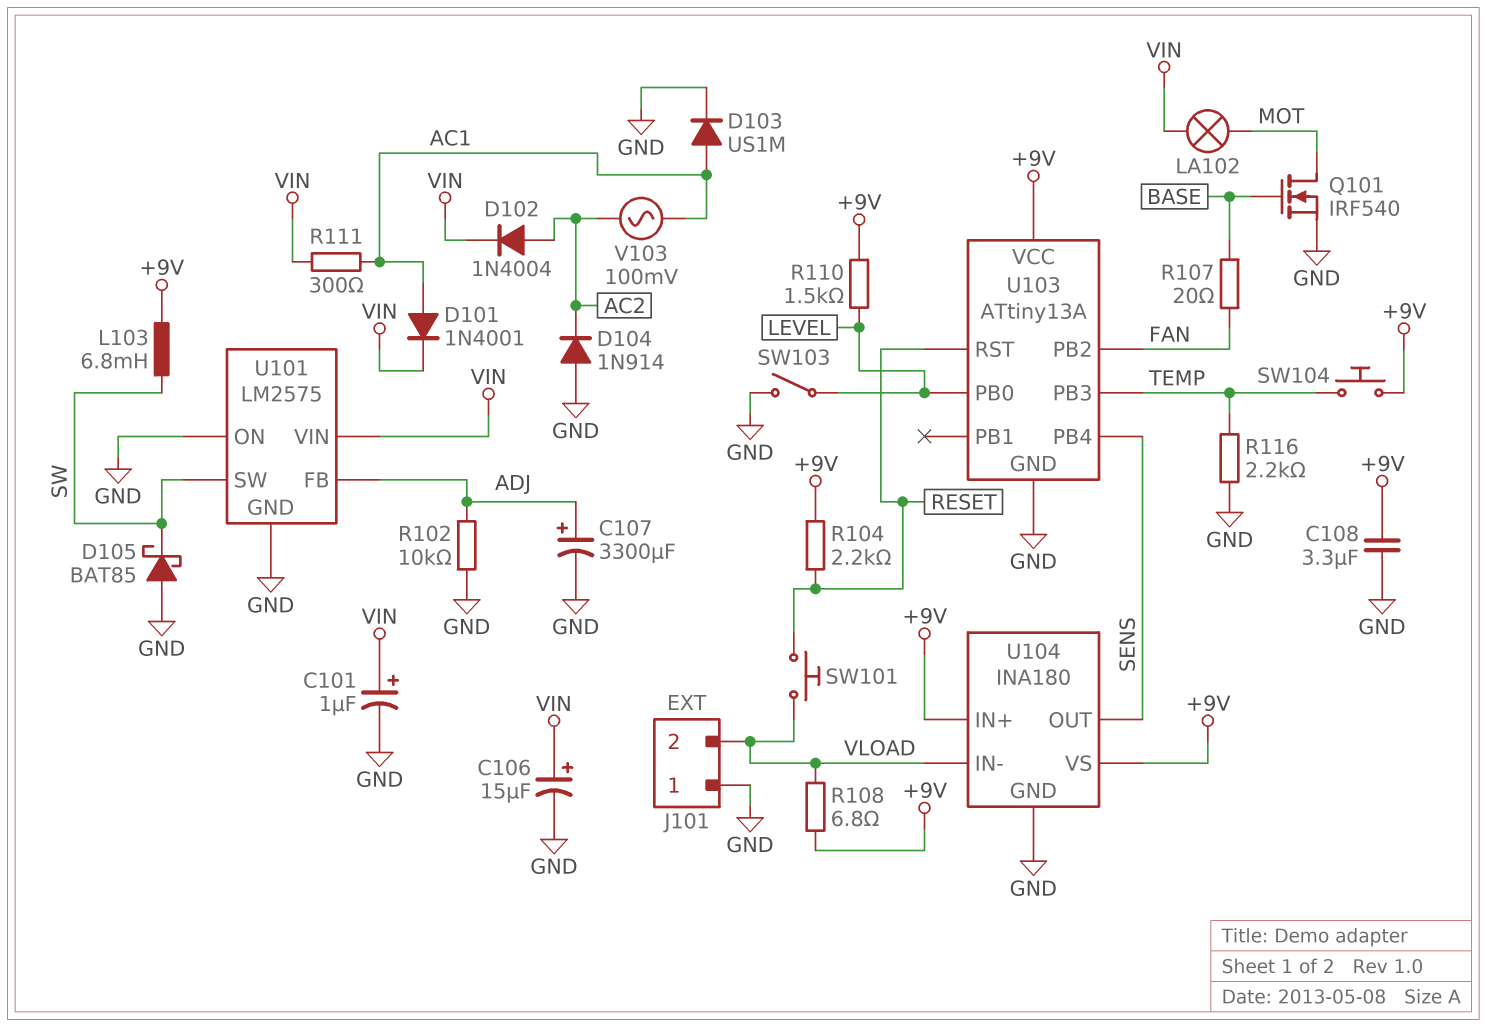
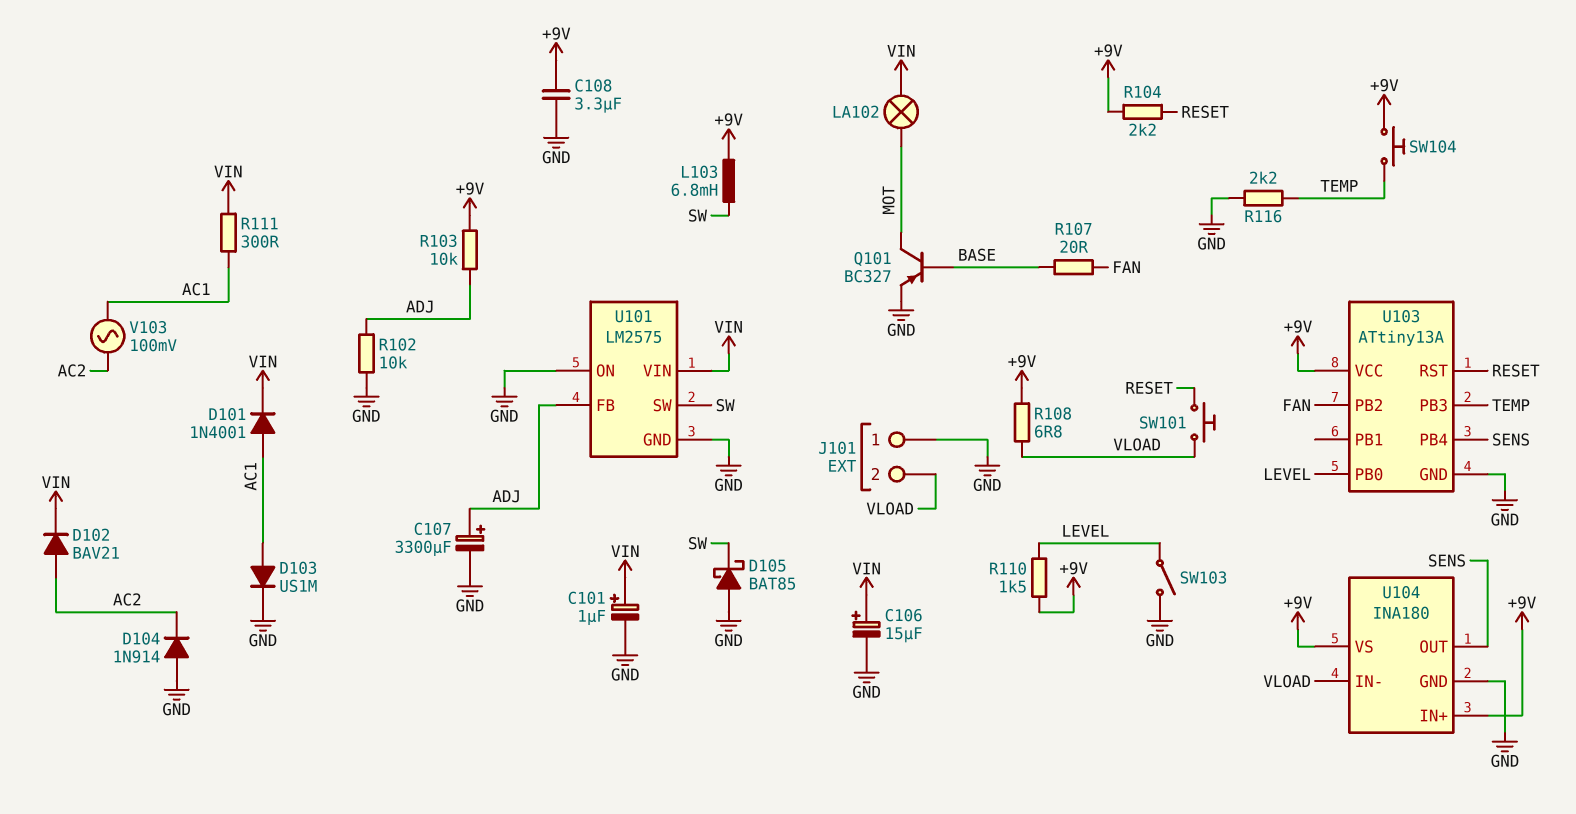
D102: diode 1N4004 (A AC2, K VIN) -> diode BAV21 (A AC2, K VIN)
Q101: NMOS IRF540 (G BASE, D MOT, S GND) -> PNP BC327 (B BASE, C MOT, E GND)
R103: none -> 10k (+9V, ADJ)

